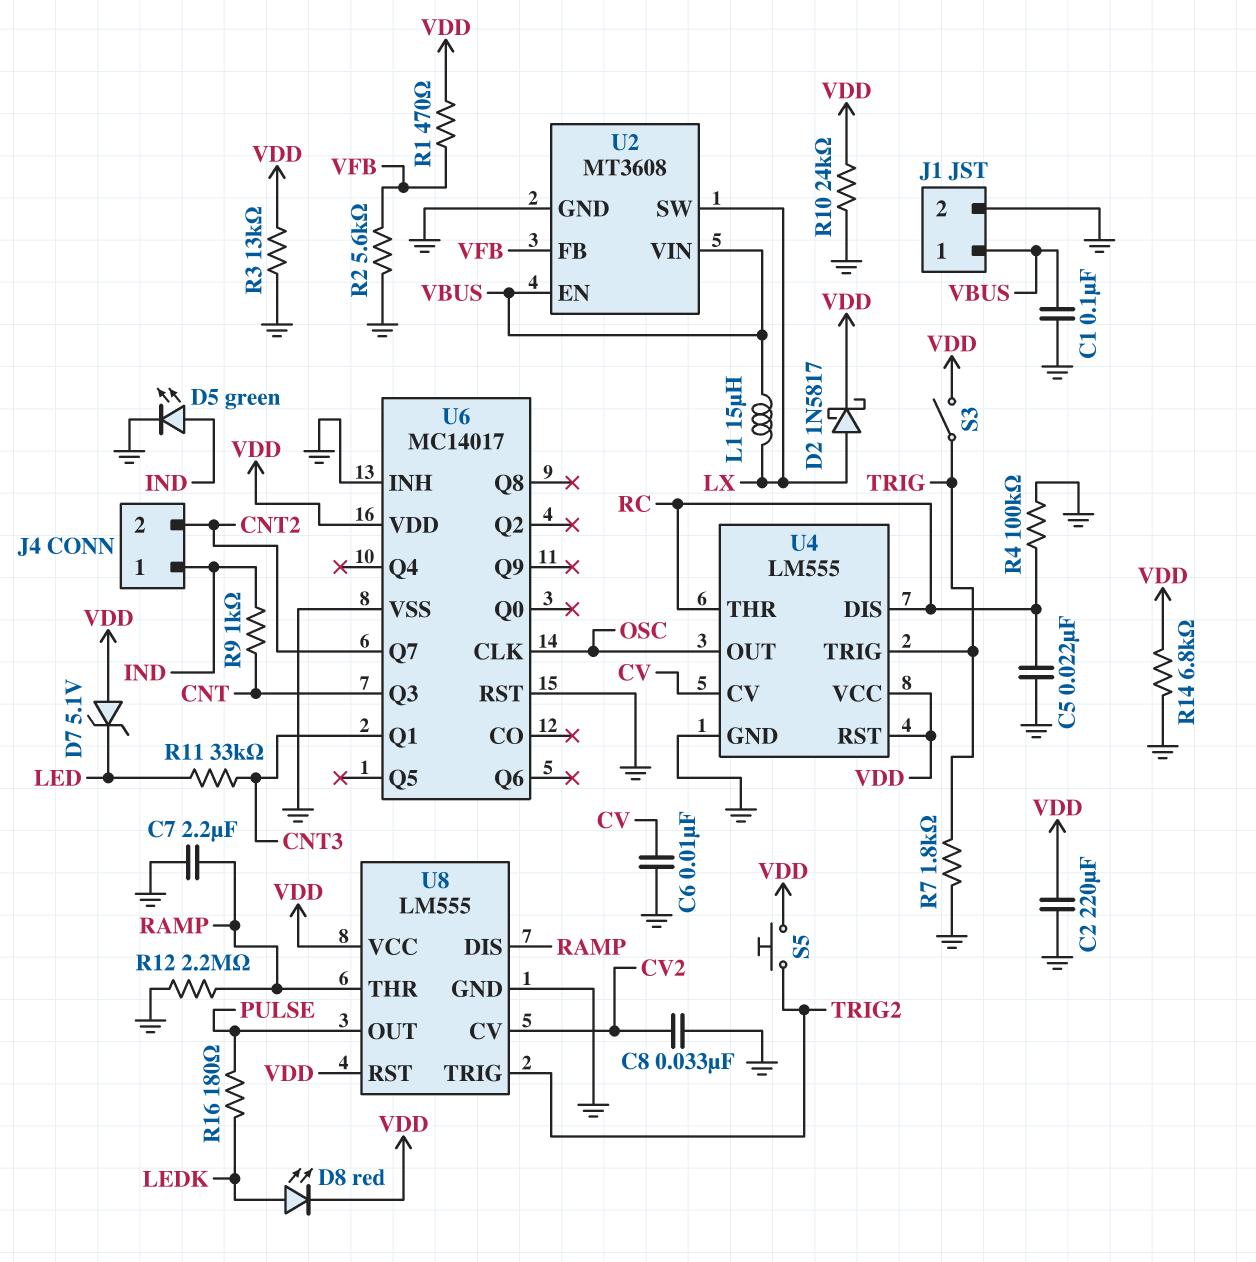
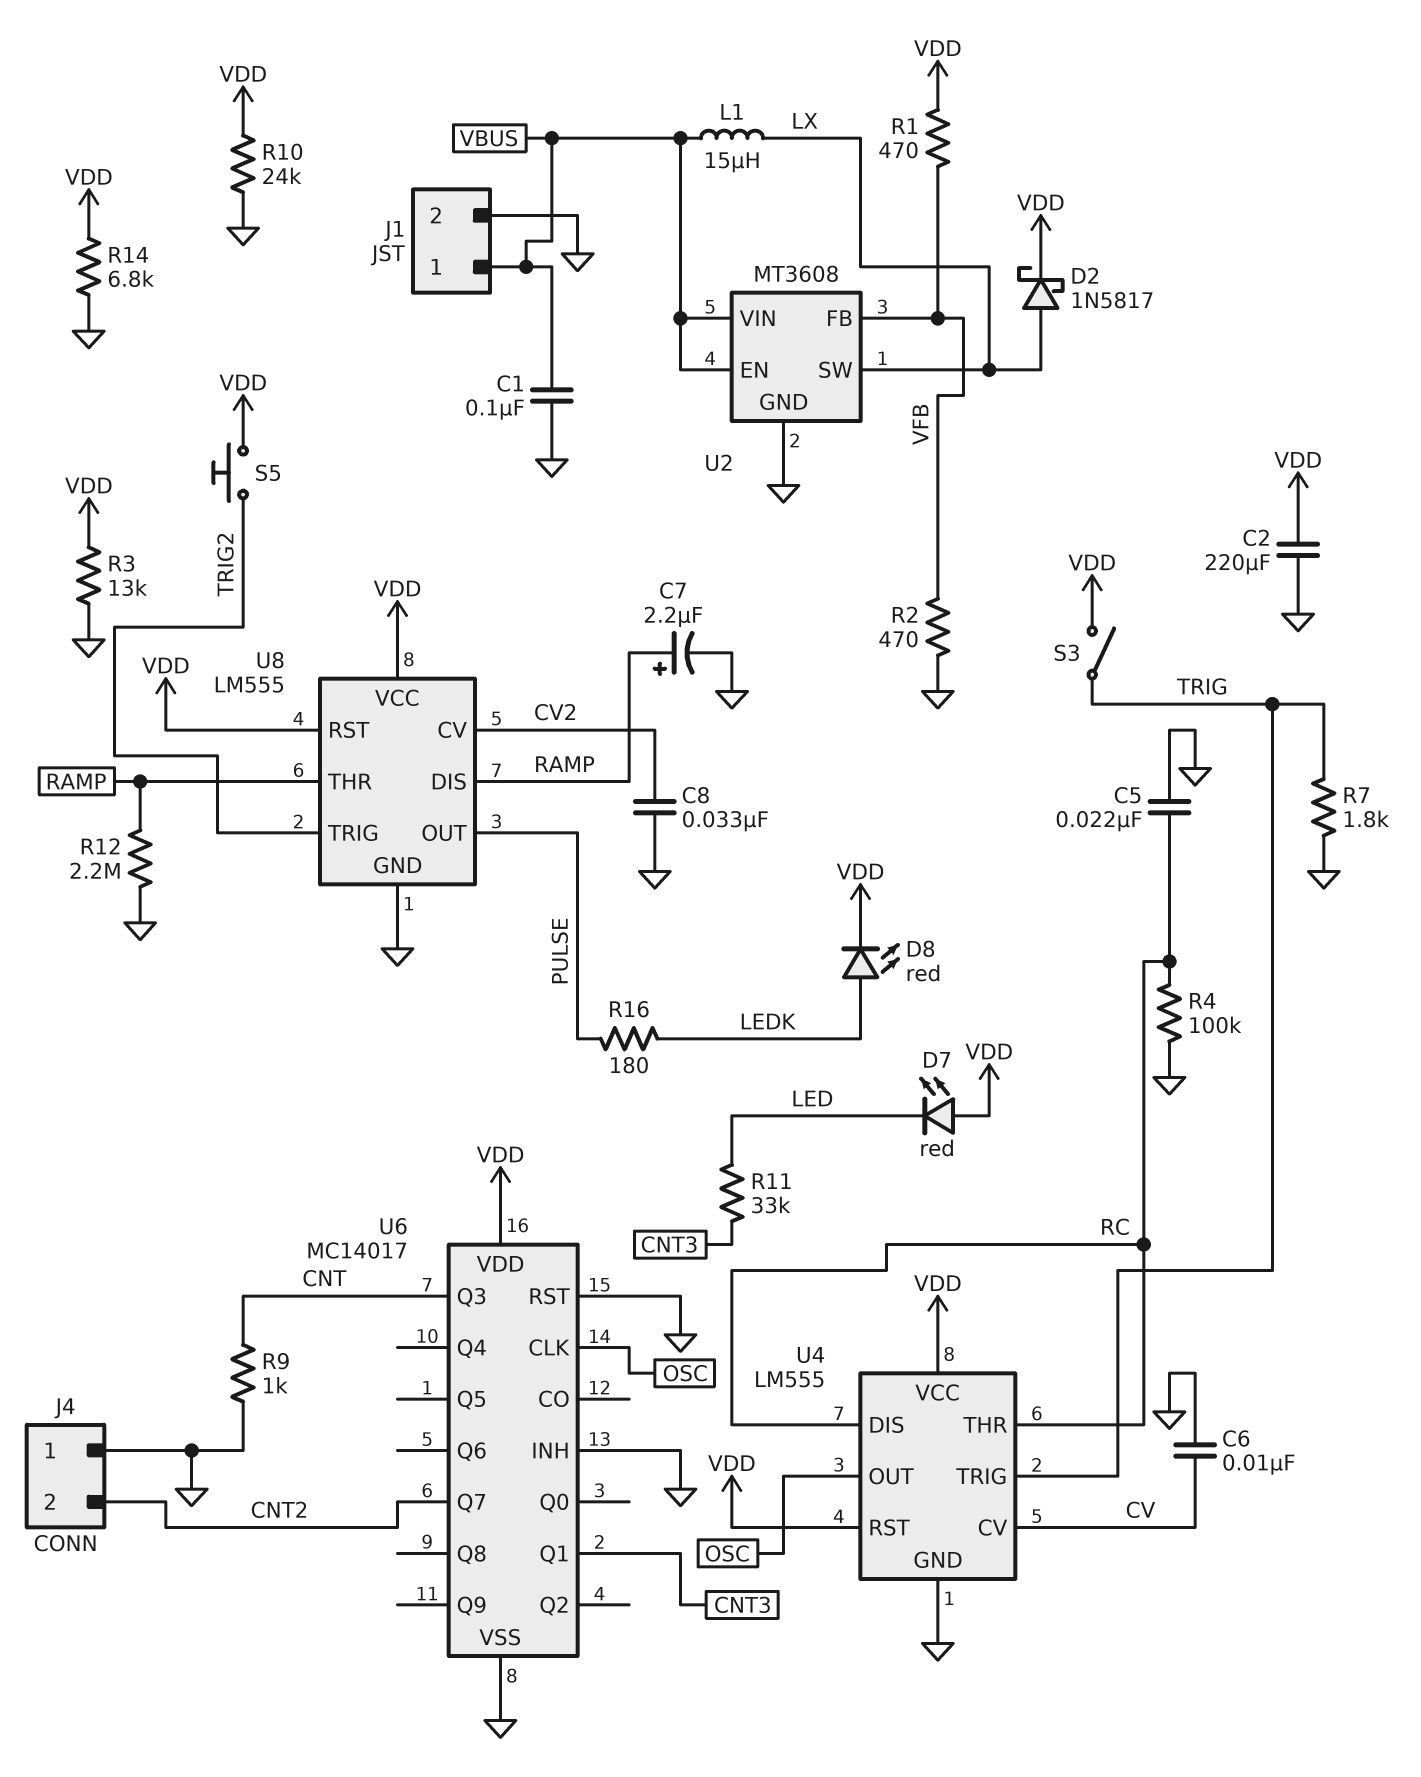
C7: 2.2uF (GND, RAMP) -> 2.2uF (plus RAMP, minus GND)
D5: LED green (A IND, K GND) -> none
D7: zener 5.1V (A VDD, K LED) -> LED red (A VDD, K LED)
J4 pin 1: IND -> GND
R2: 5.6k (GND, VFB) -> 470 (GND, VFB)
R9: 1k (CNT, IND) -> 1k (CNT, GND)

